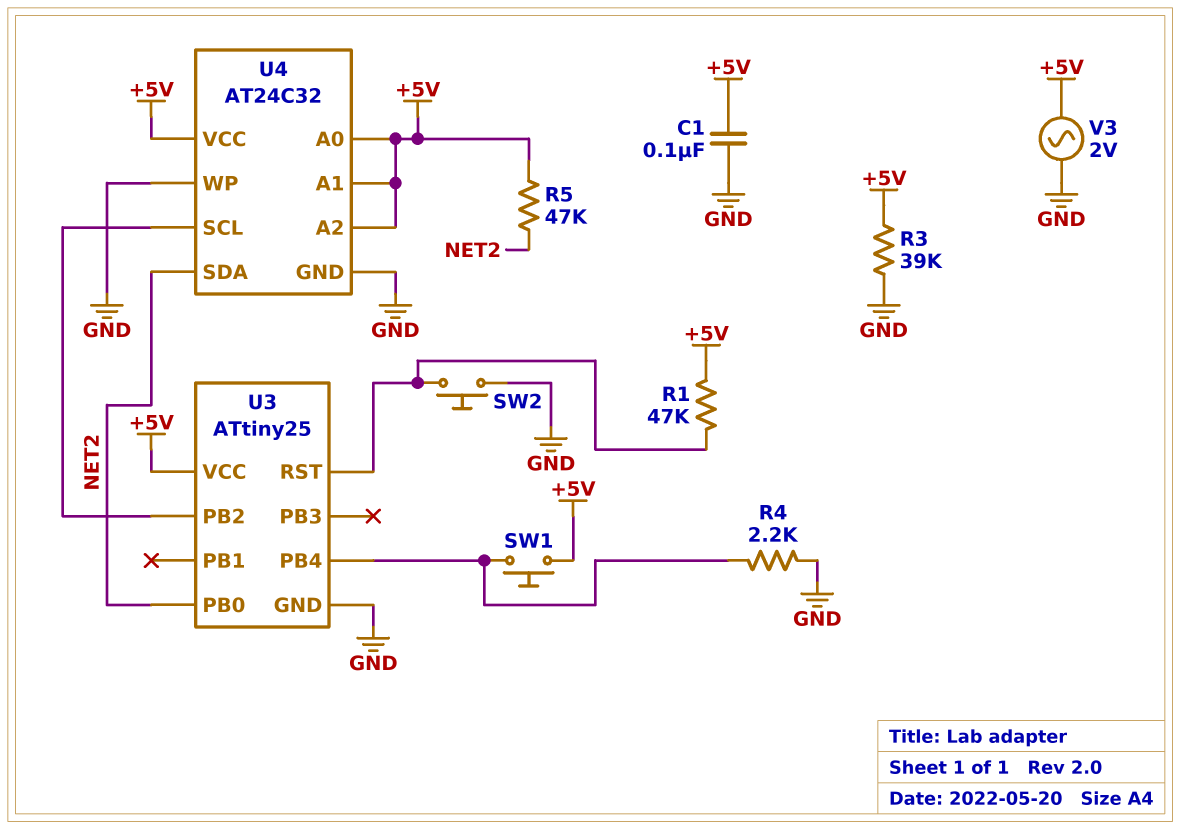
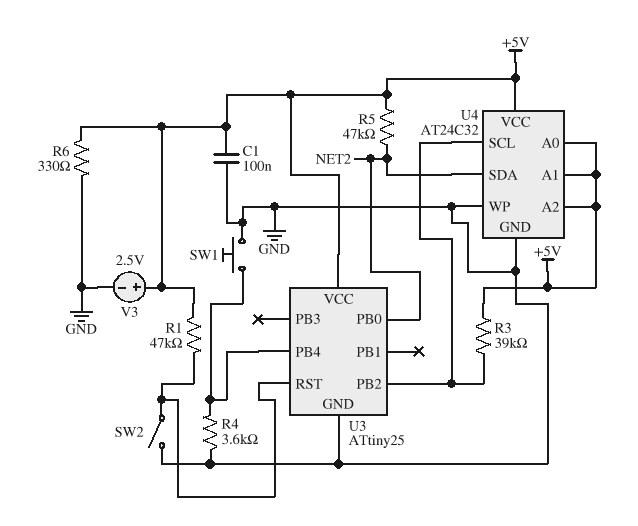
R3: 39k (+5V, GND) -> 39k (+5V, U3/PB2)
R4: 2.2k (GND, U3/PB4) -> 3.6k (GND, U3/PB4)
R6: none -> 330 (+5V, GND)
SW1: button (+5V, U3/PB4) -> button (GND, U3/PB4)
SW2: button (GND, U3/RST) -> switch (GND, U3/RST)
V3: AC 2V (+5V, GND) -> 2.5V (plus +5V, minus GND)

